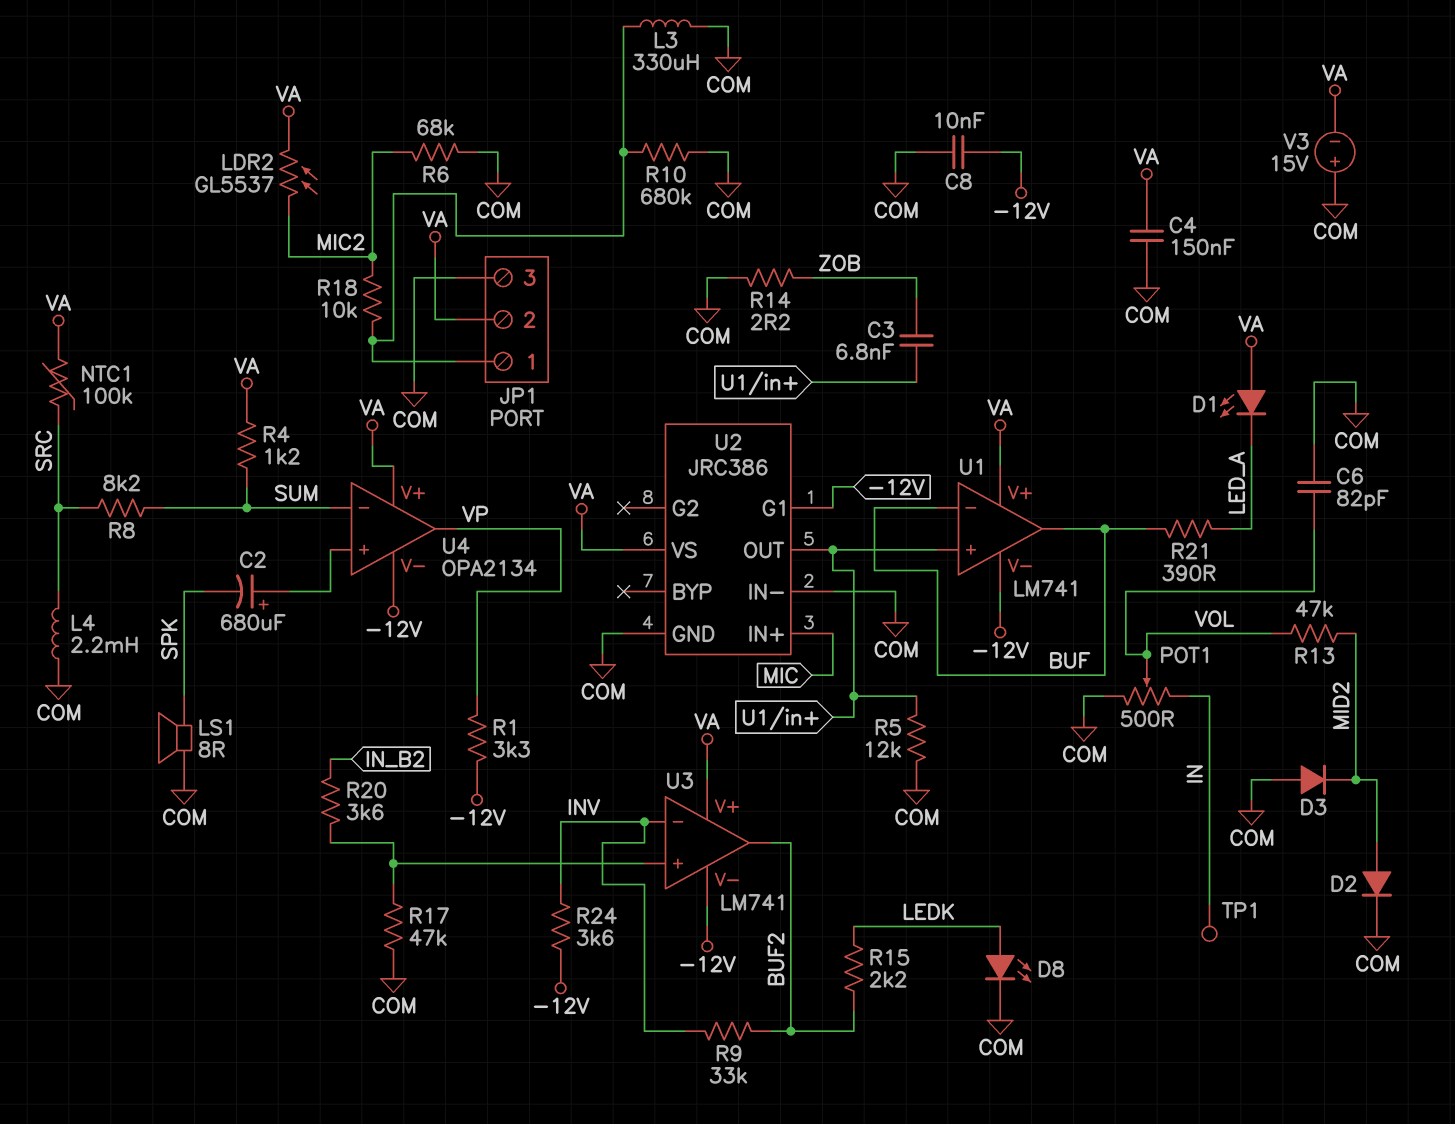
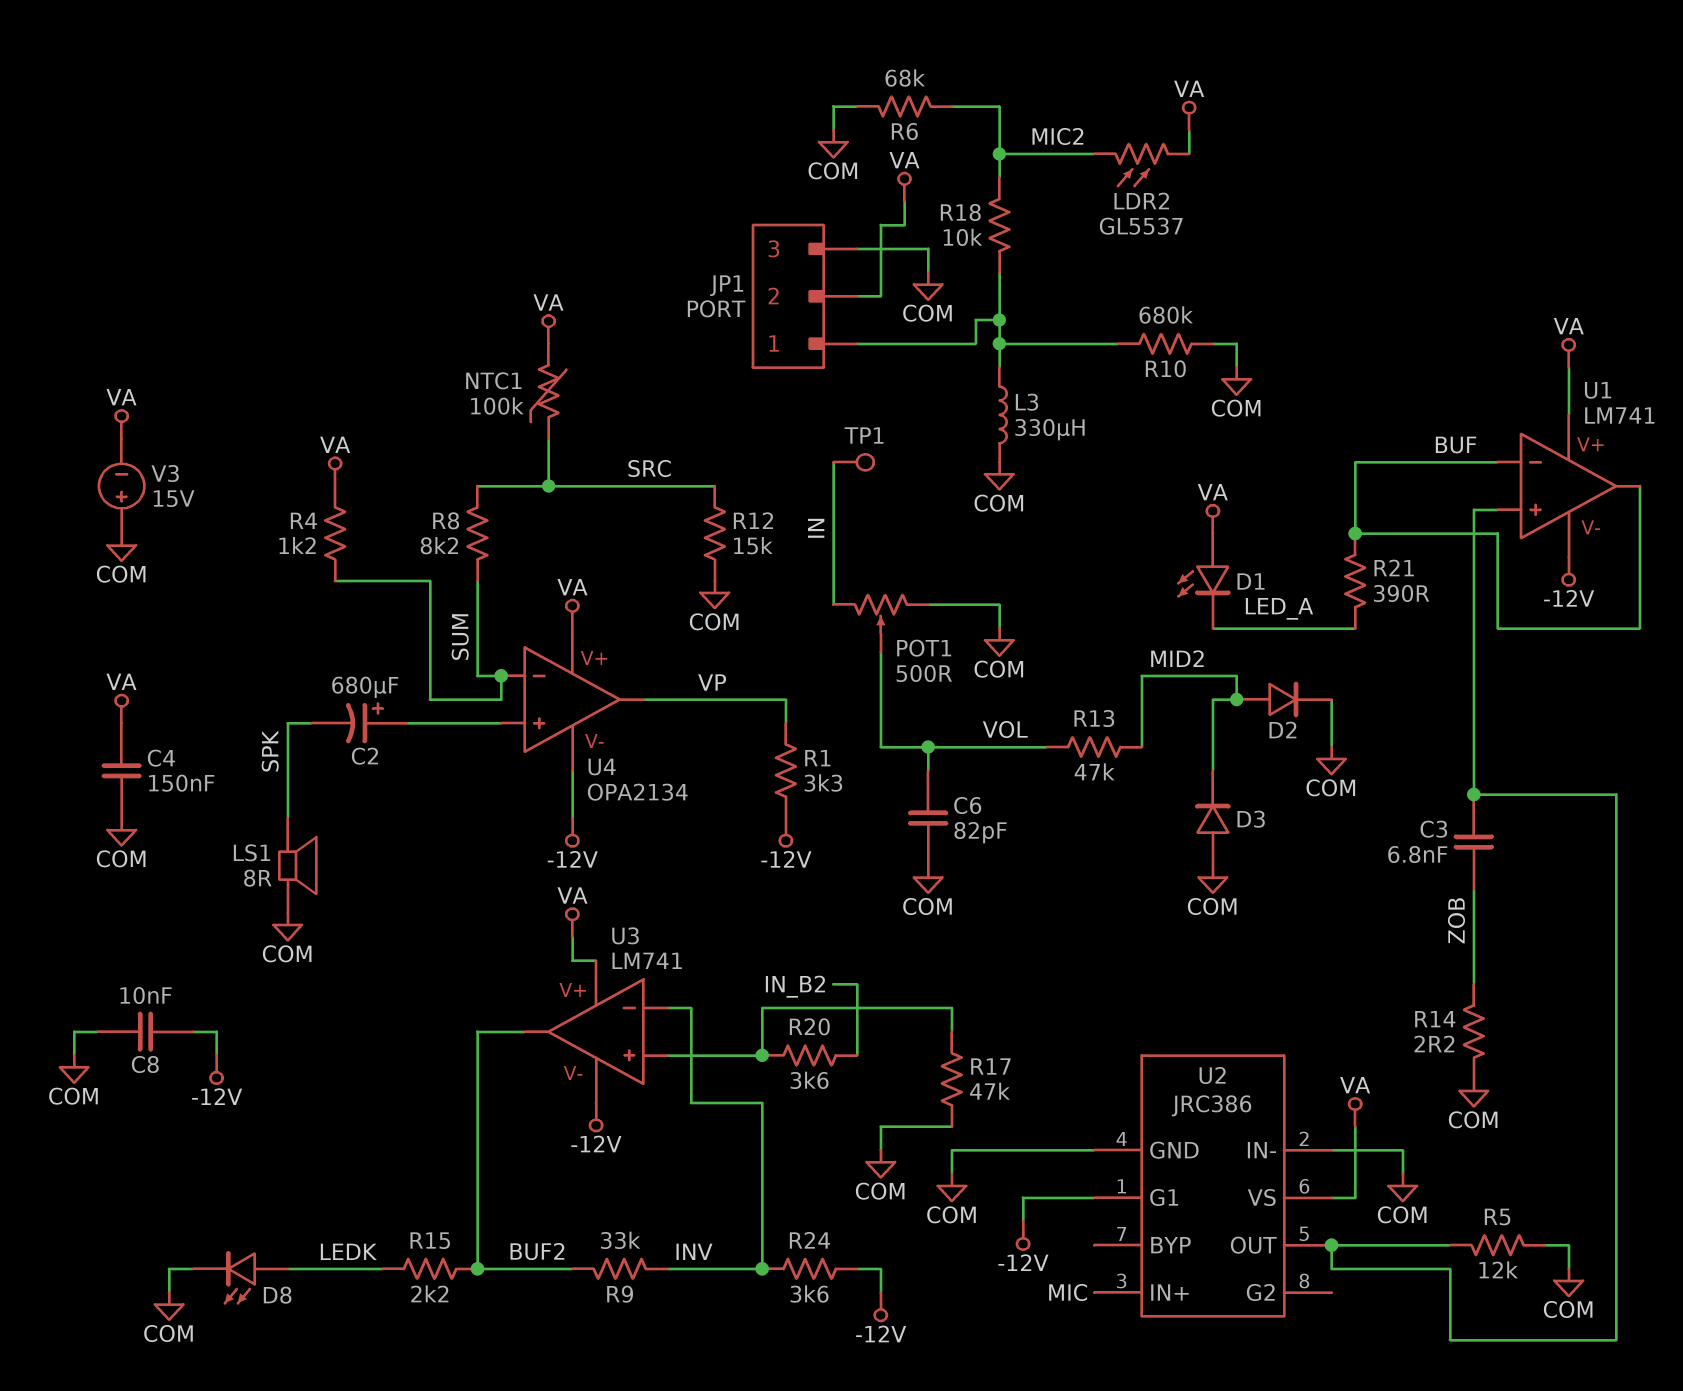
L4: 2.2mH (COM, SRC) -> none
R12: none -> 15k (COM, SRC)

